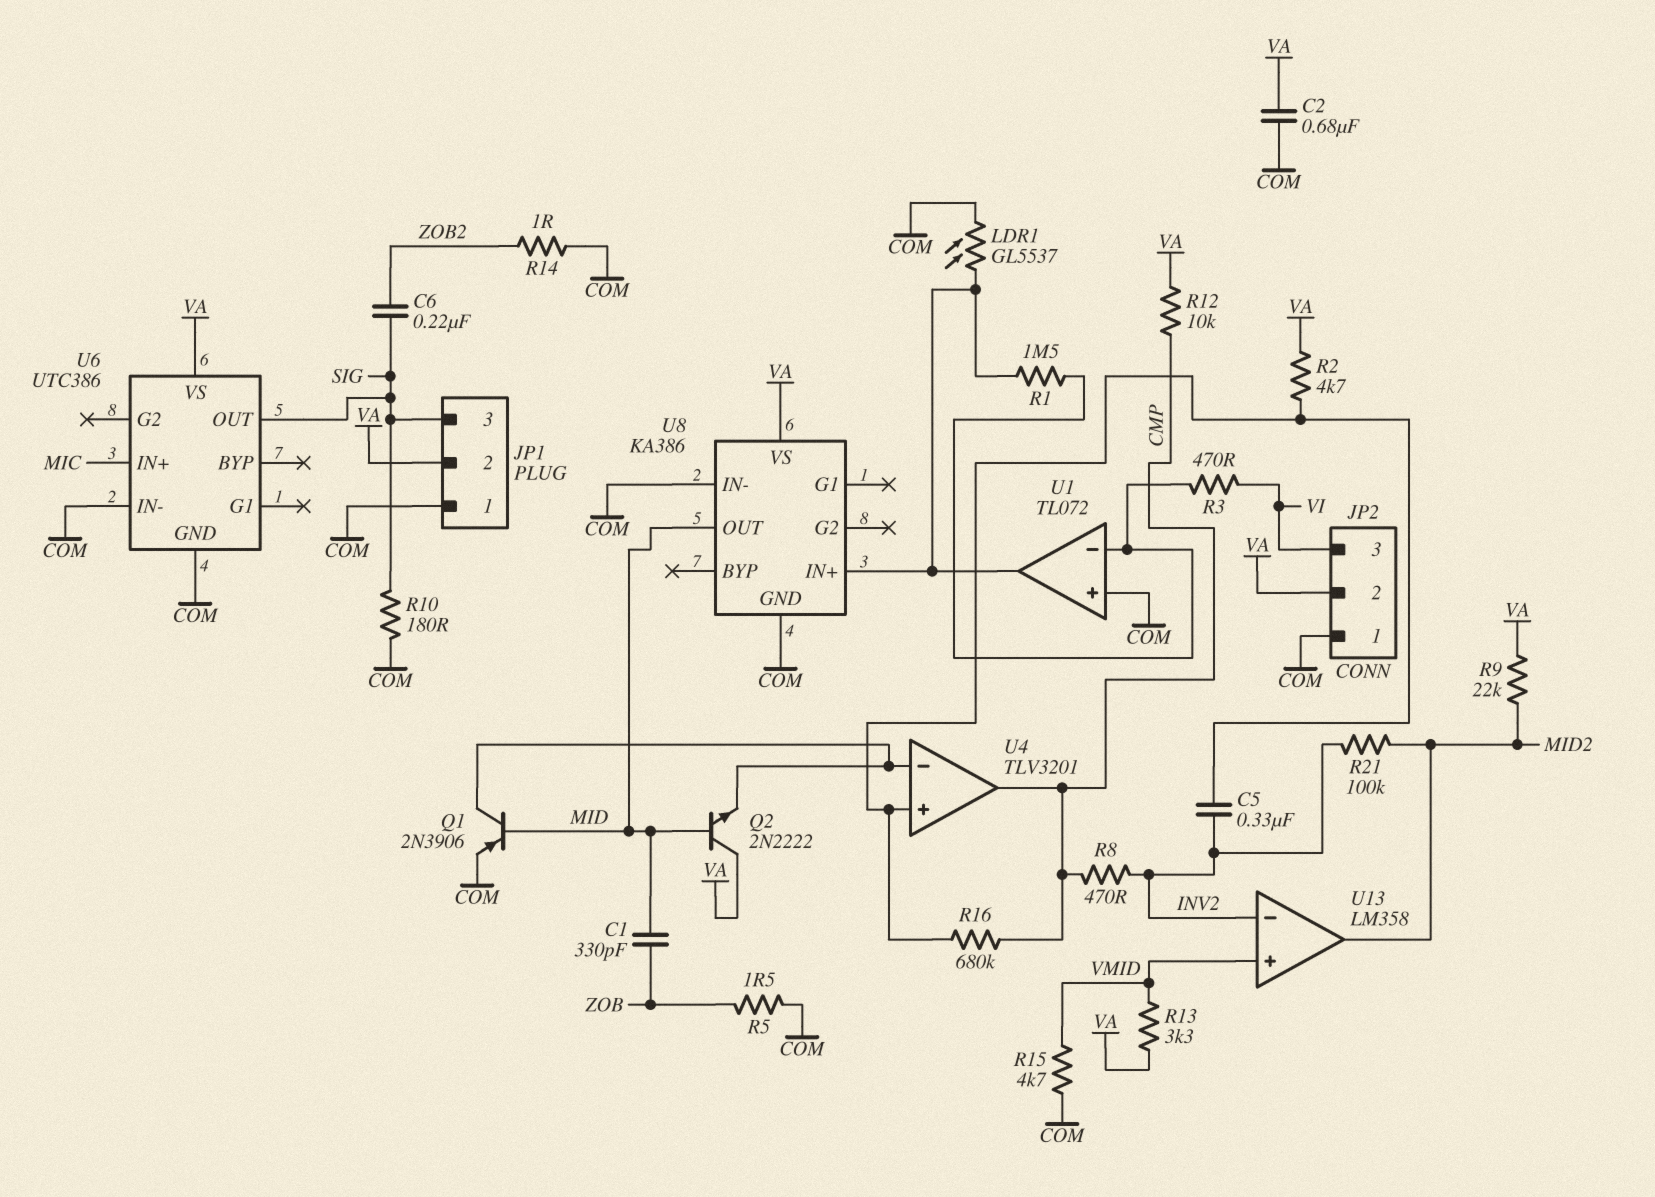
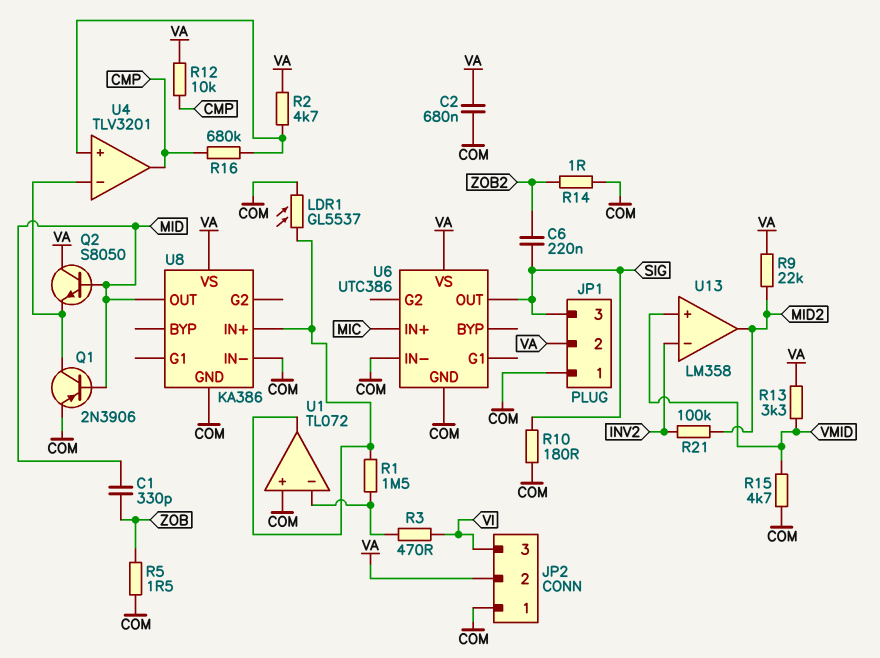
C5: 330nF (INV2, U4/in+) -> none
Q2: NPN 2N2222 (B MID, C VA, E U4/in-) -> NPN S8050 (B MID, C VA, E U4/in-)
R8: 470 (CMP, INV2) -> none

